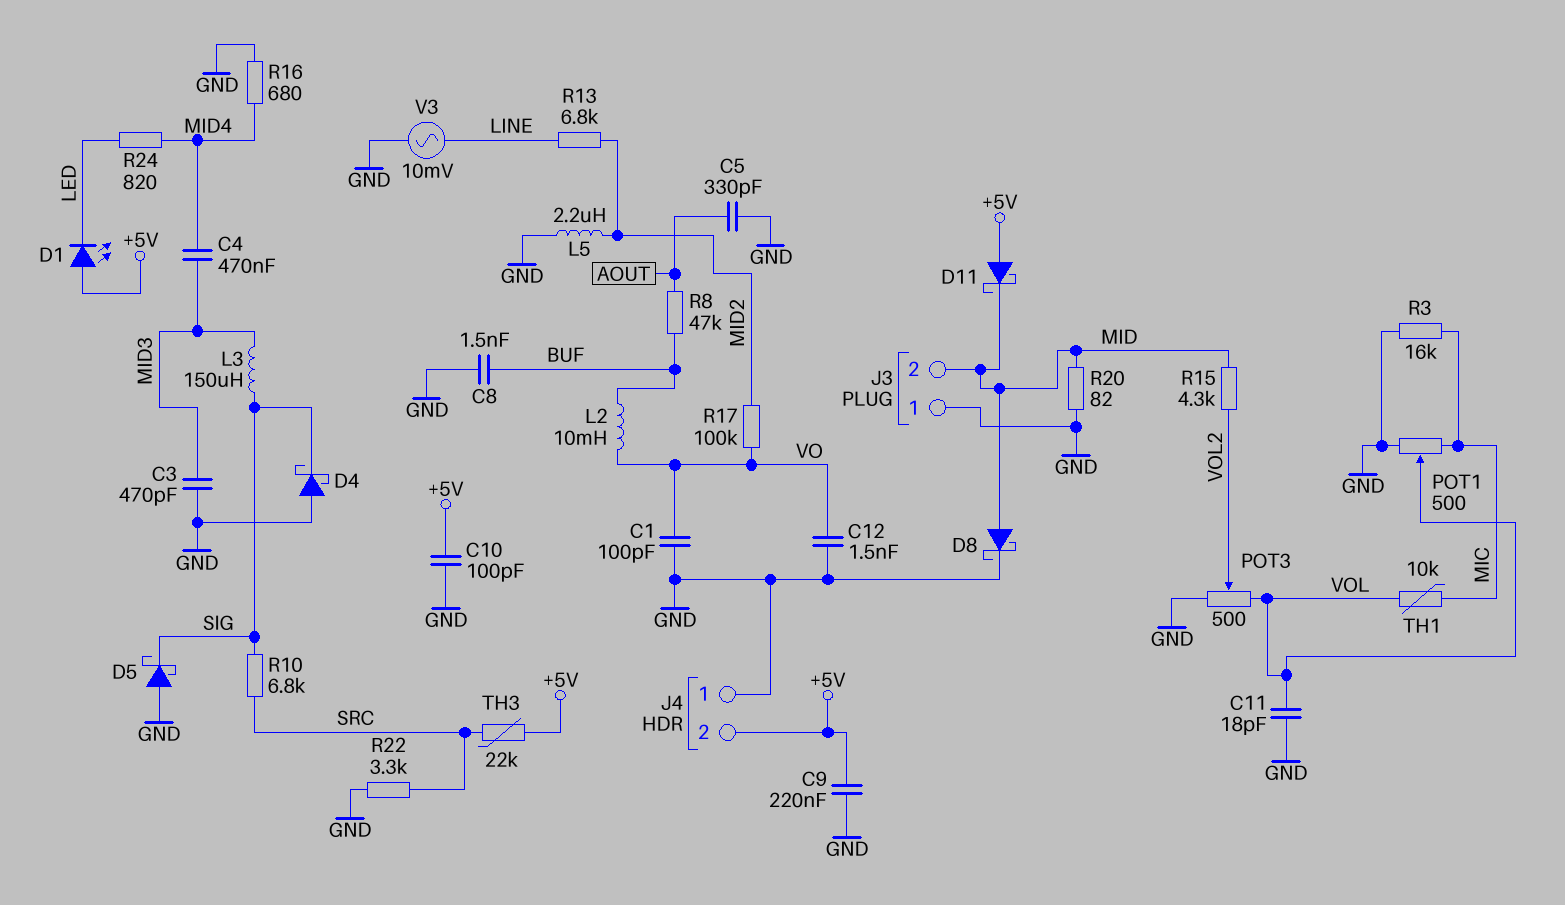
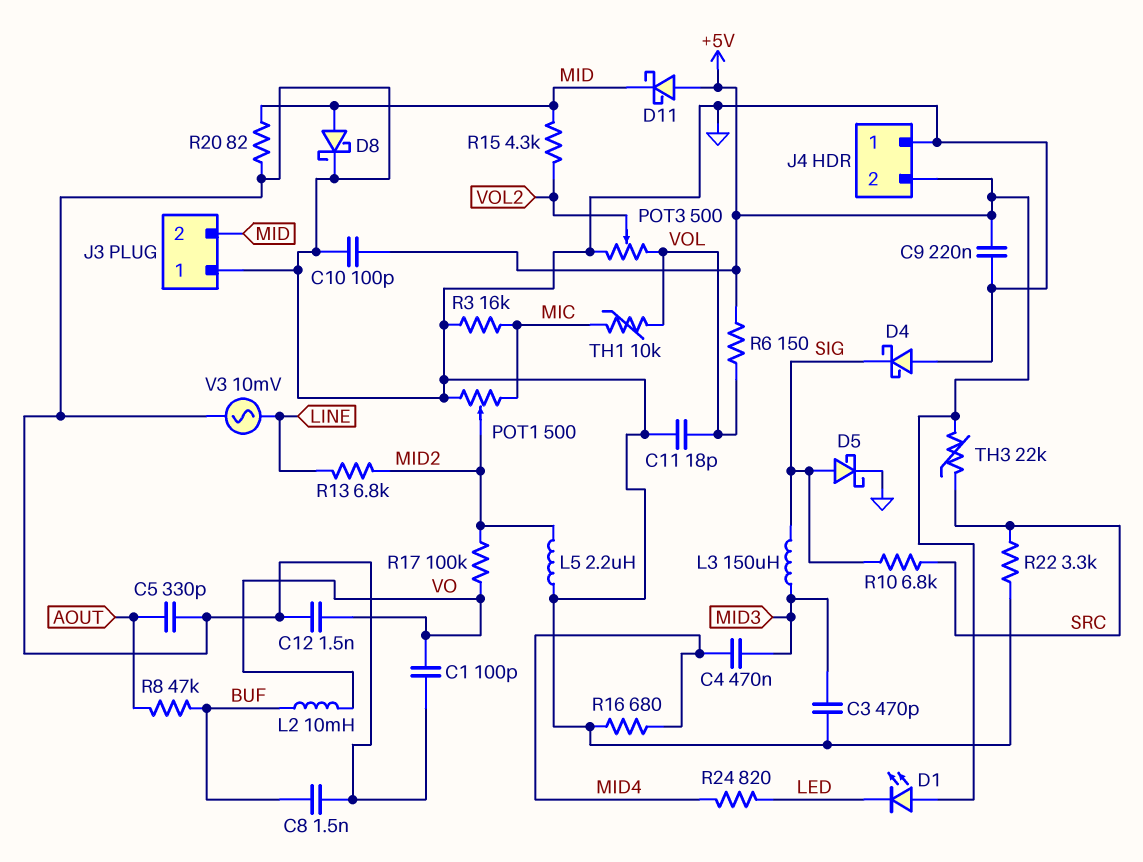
D5: schottky (A GND, K SIG) -> schottky (A SIG, K GND)
POT1: 500 (GND, MIC, wiper VOL) -> 500 (GND, MIC, wiper MID2)
R6: none -> 150 (+5V, VOL)

